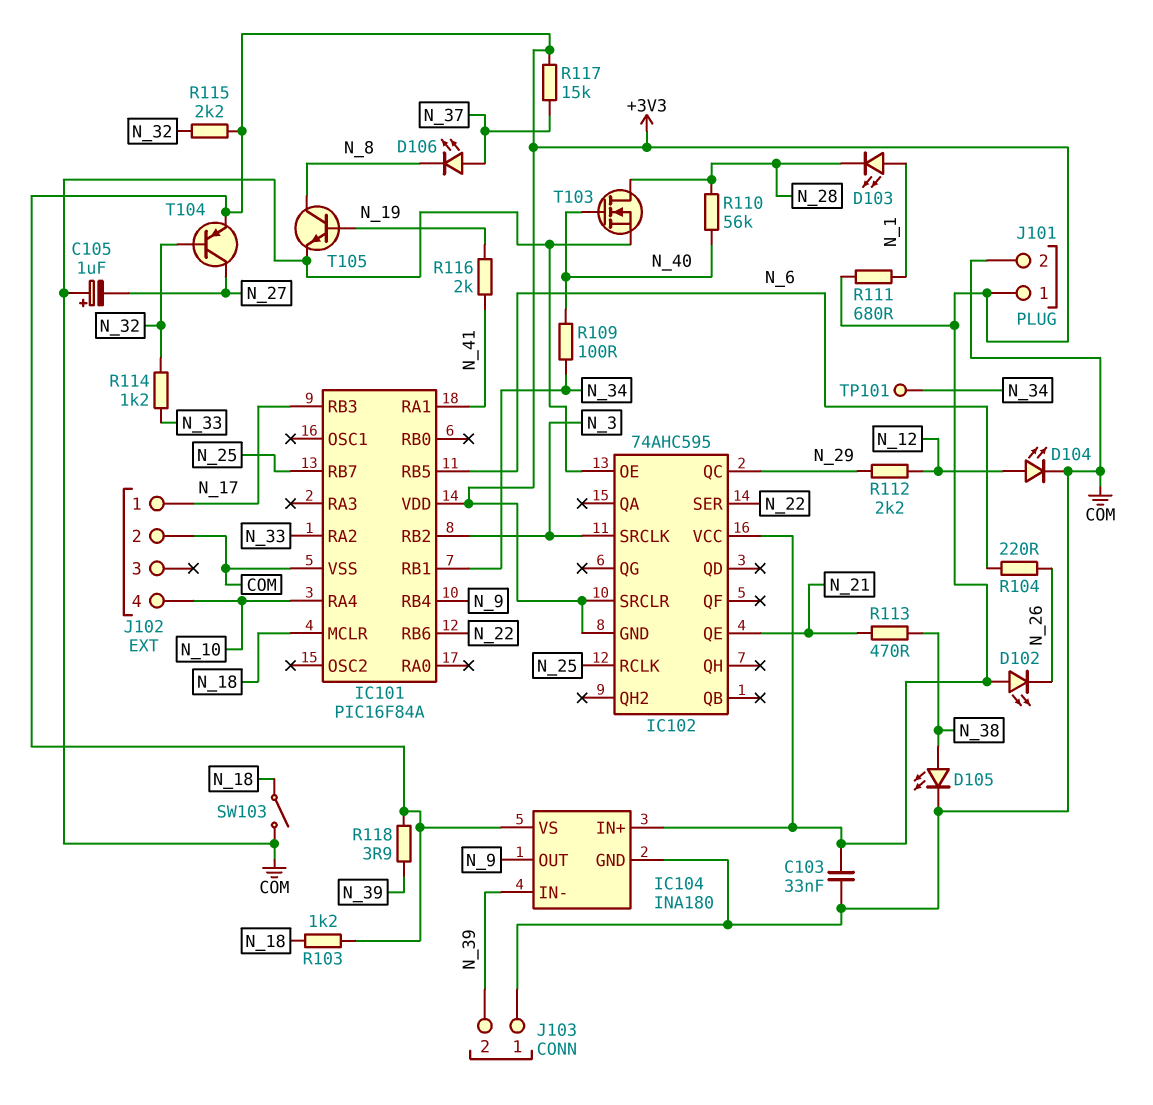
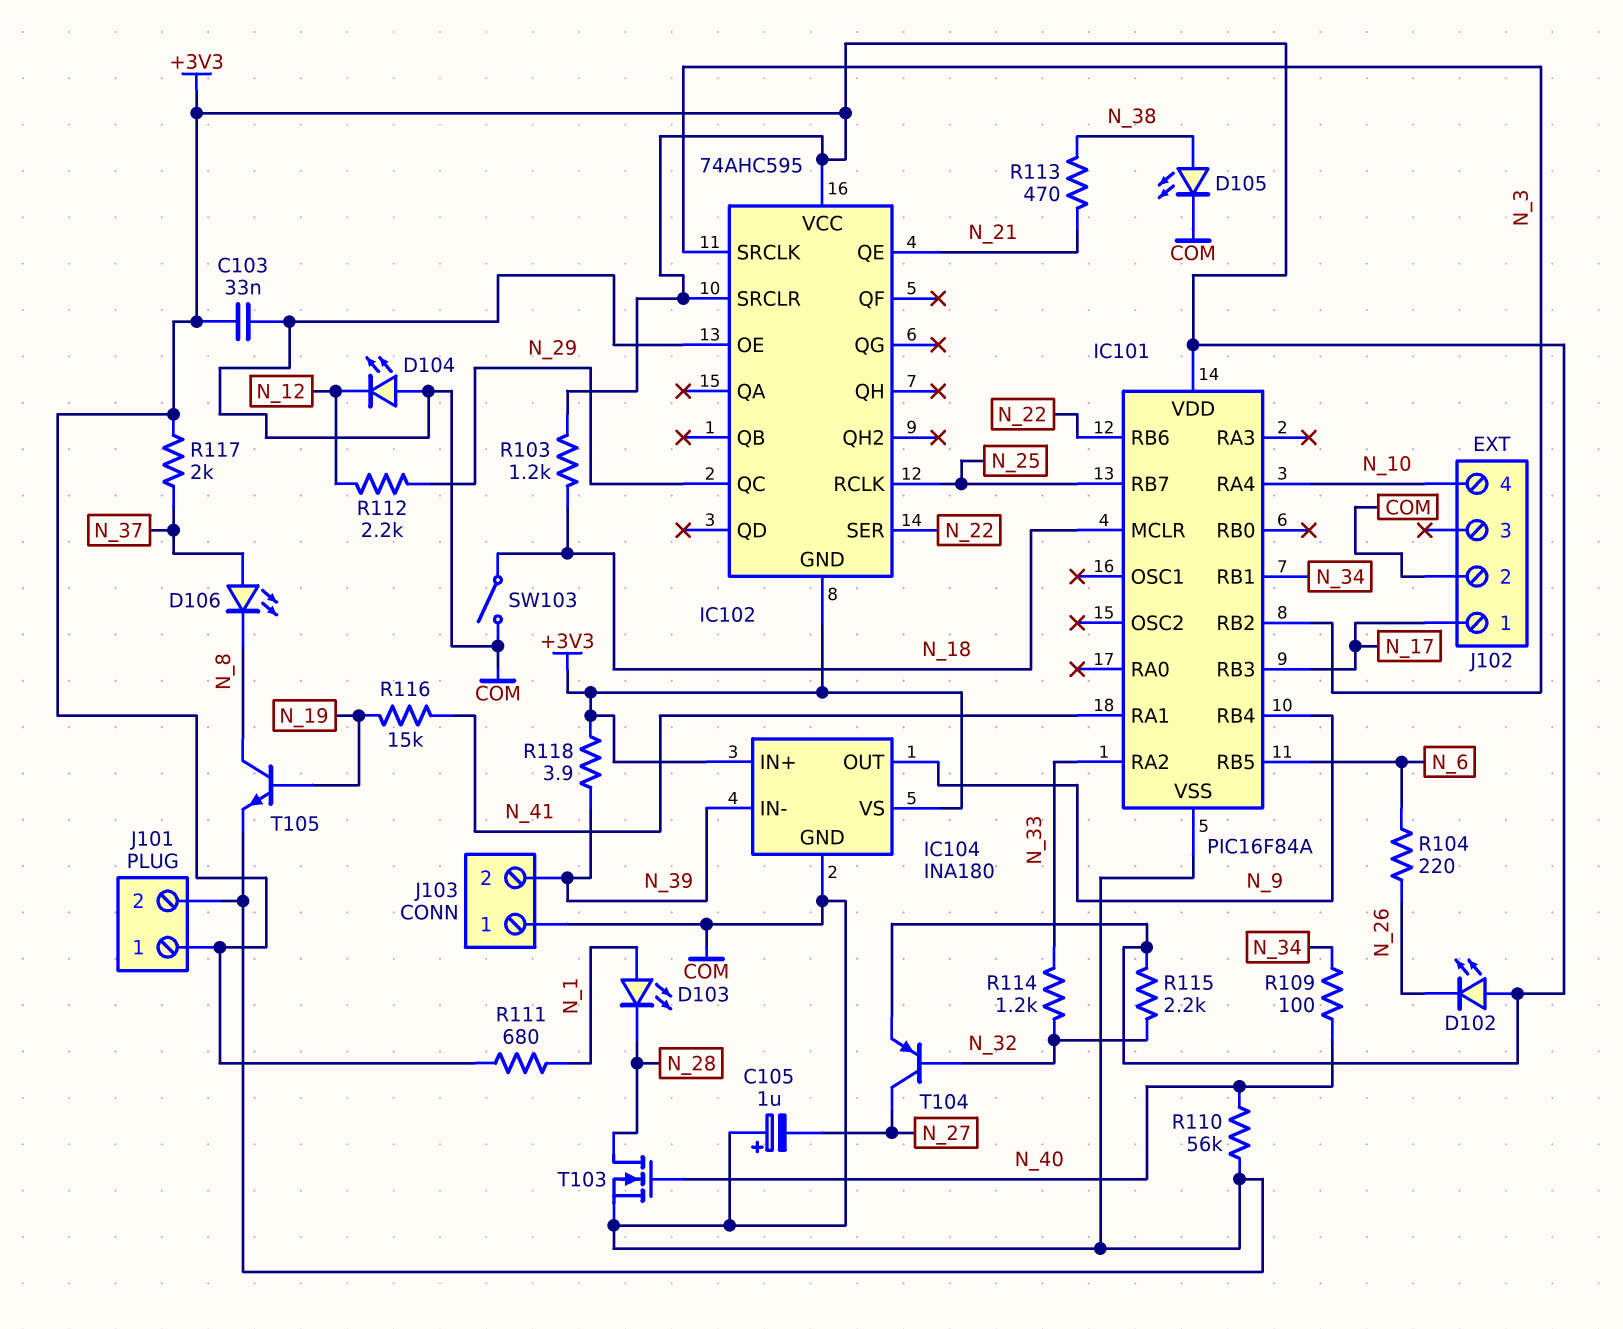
D104: LED (A N_12, K COM) -> LED (A COM, K N_12)
R110: 56k (N_28, N_40) -> 56k (COM, N_40)
R116: 2k (N_19, N_41) -> 15k (N_19, N_41)
R117: 15k (+3V3, N_37) -> 2k (+3V3, N_37)
TP101: test point (N_34) -> none

